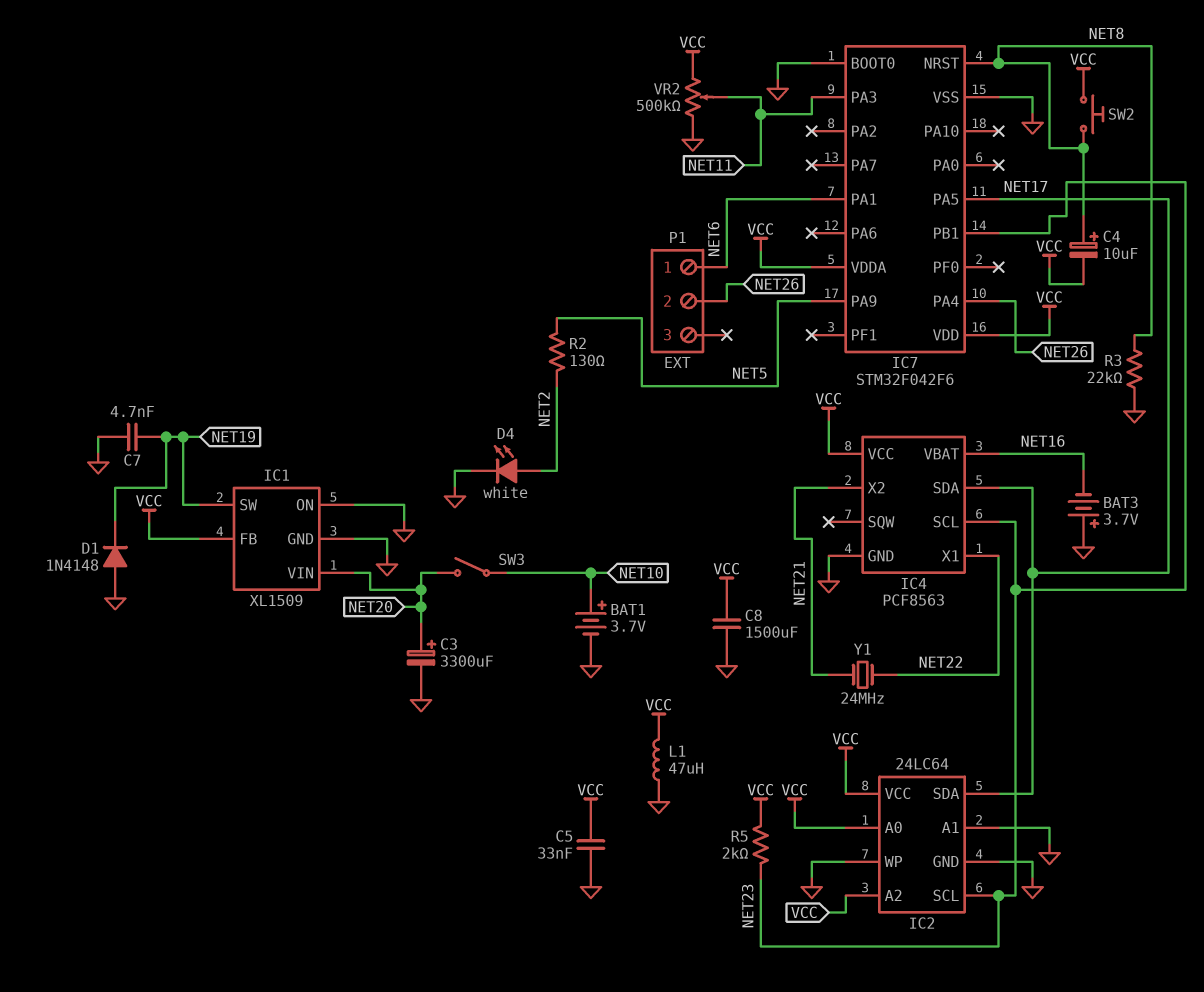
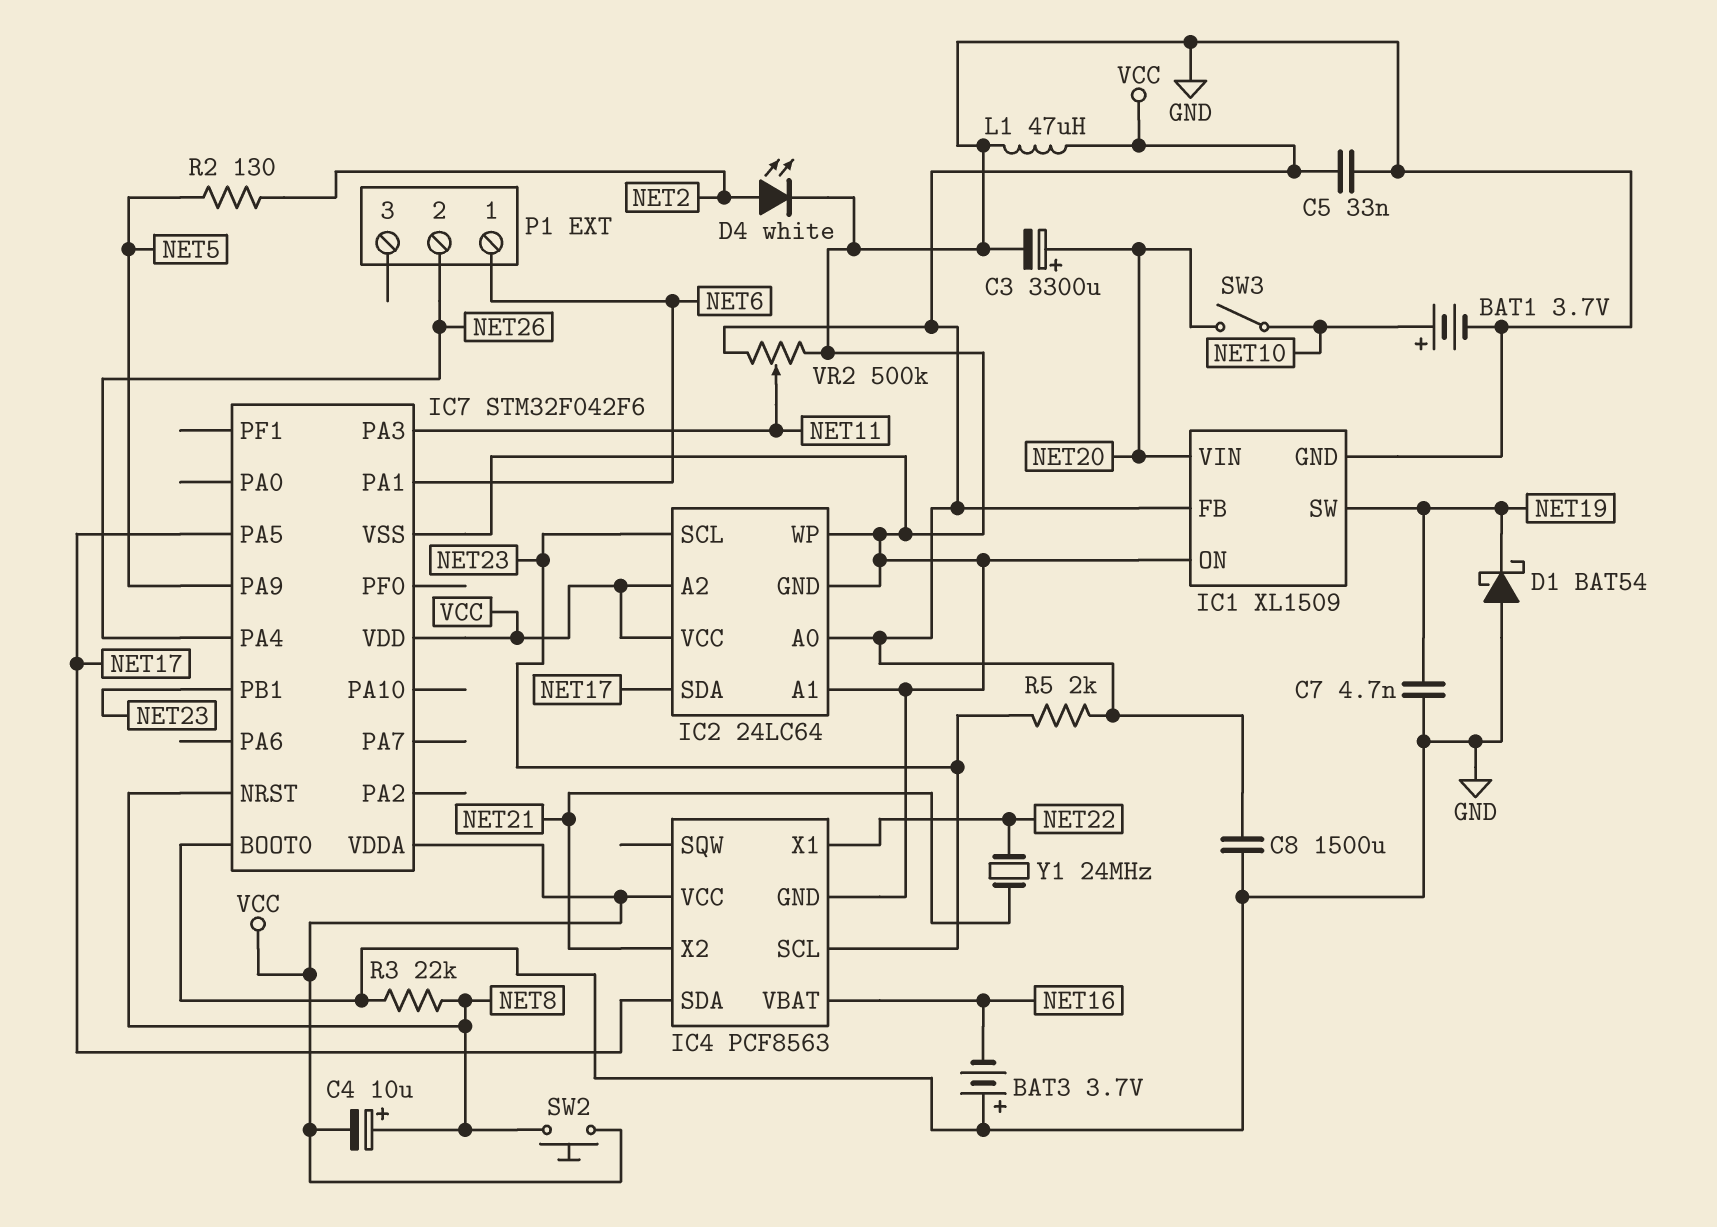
D1: diode 1N4148 (A GND, K NET19) -> schottky BAT54 (A GND, K NET19)

